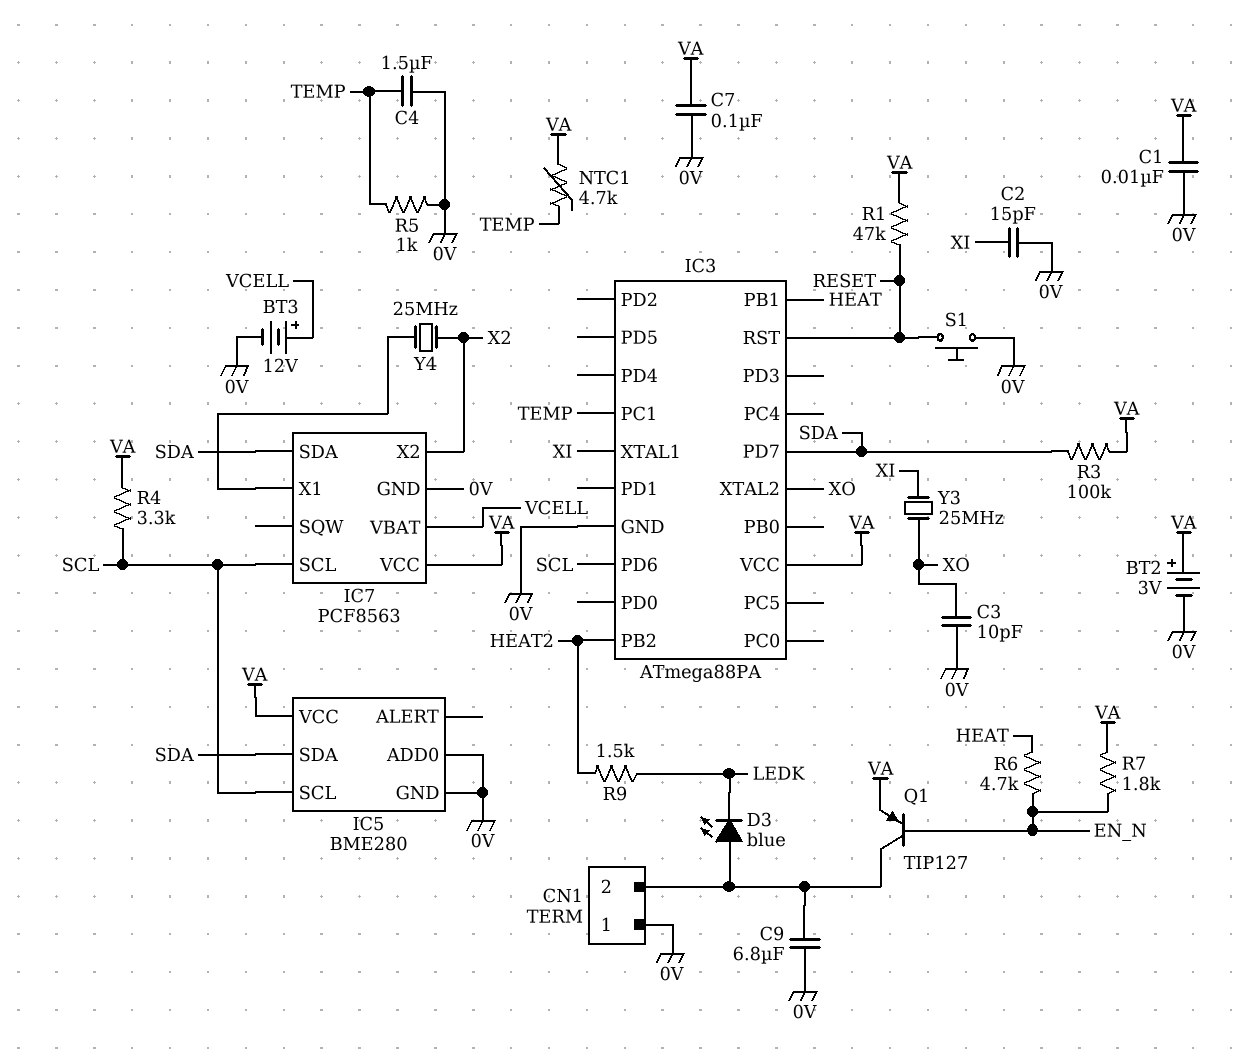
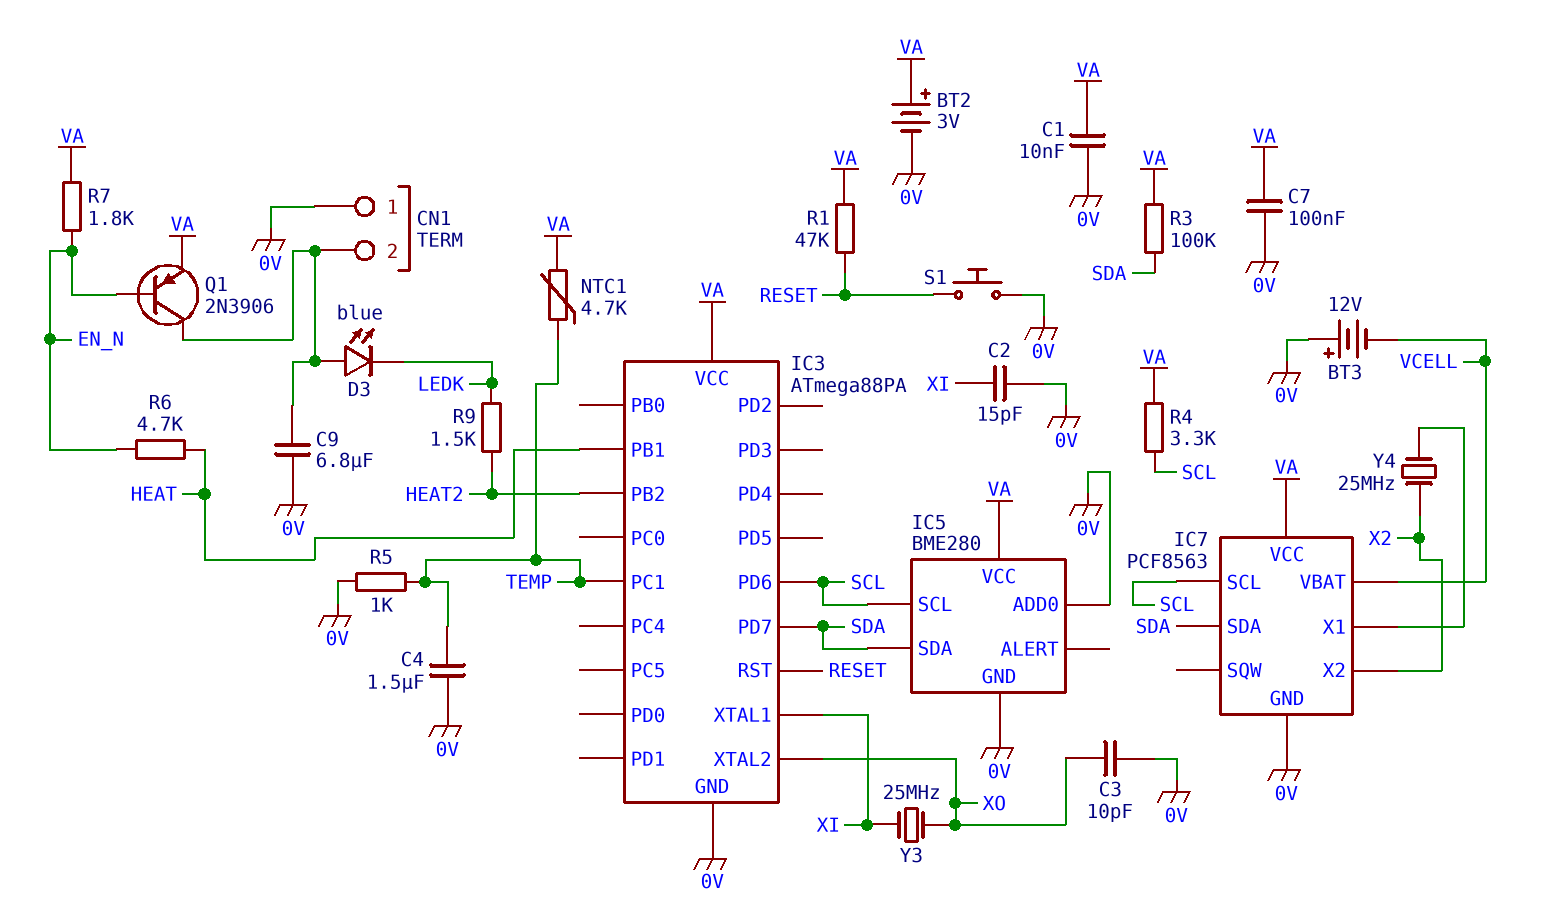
BT3: 12V (plus VCELL, minus 0V) -> 12V (plus 0V, minus VCELL)
Q1: PNP TIP127 (B EN_N, C CN1/2, E VA) -> PNP 2N3906 (B EN_N, C CN1/2, E VA)

